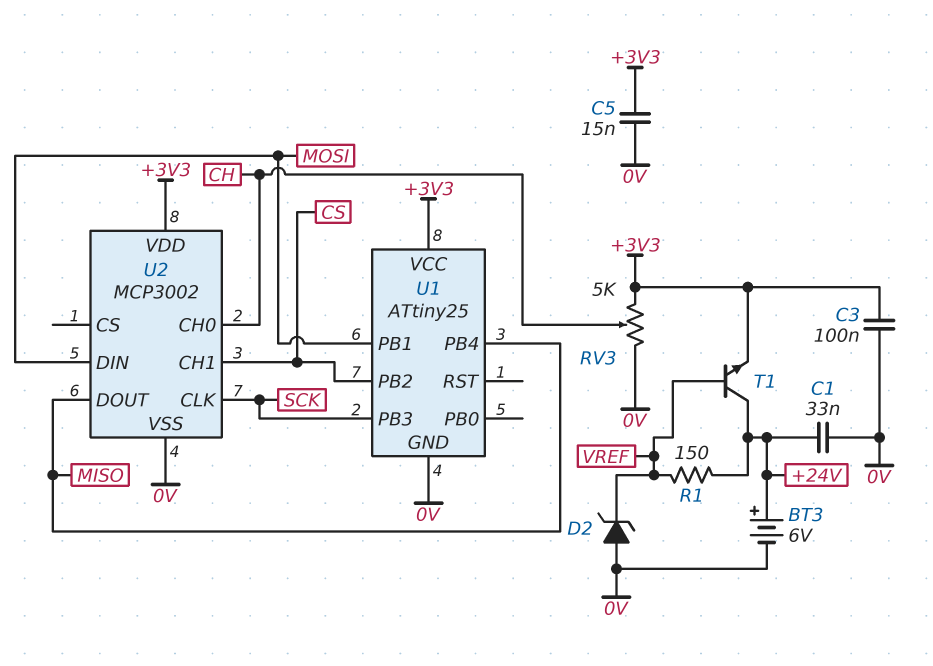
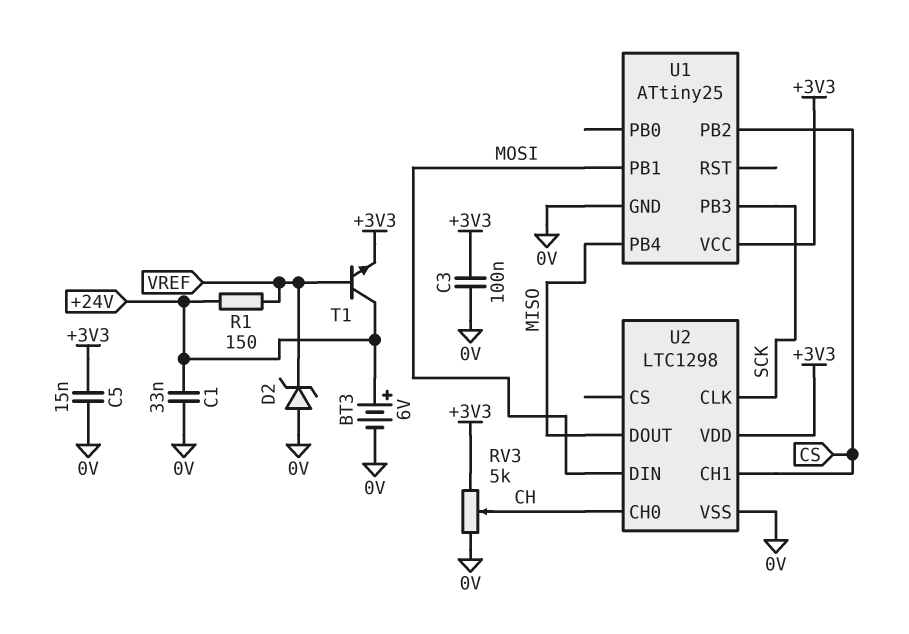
U2: MCP3002 -> LTC1298

